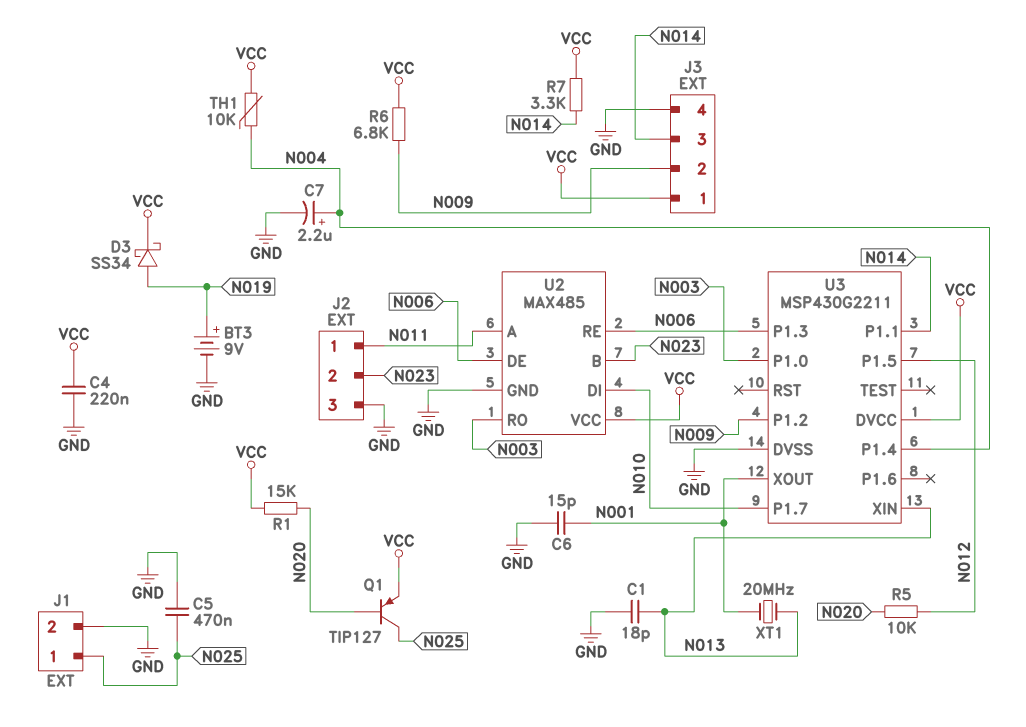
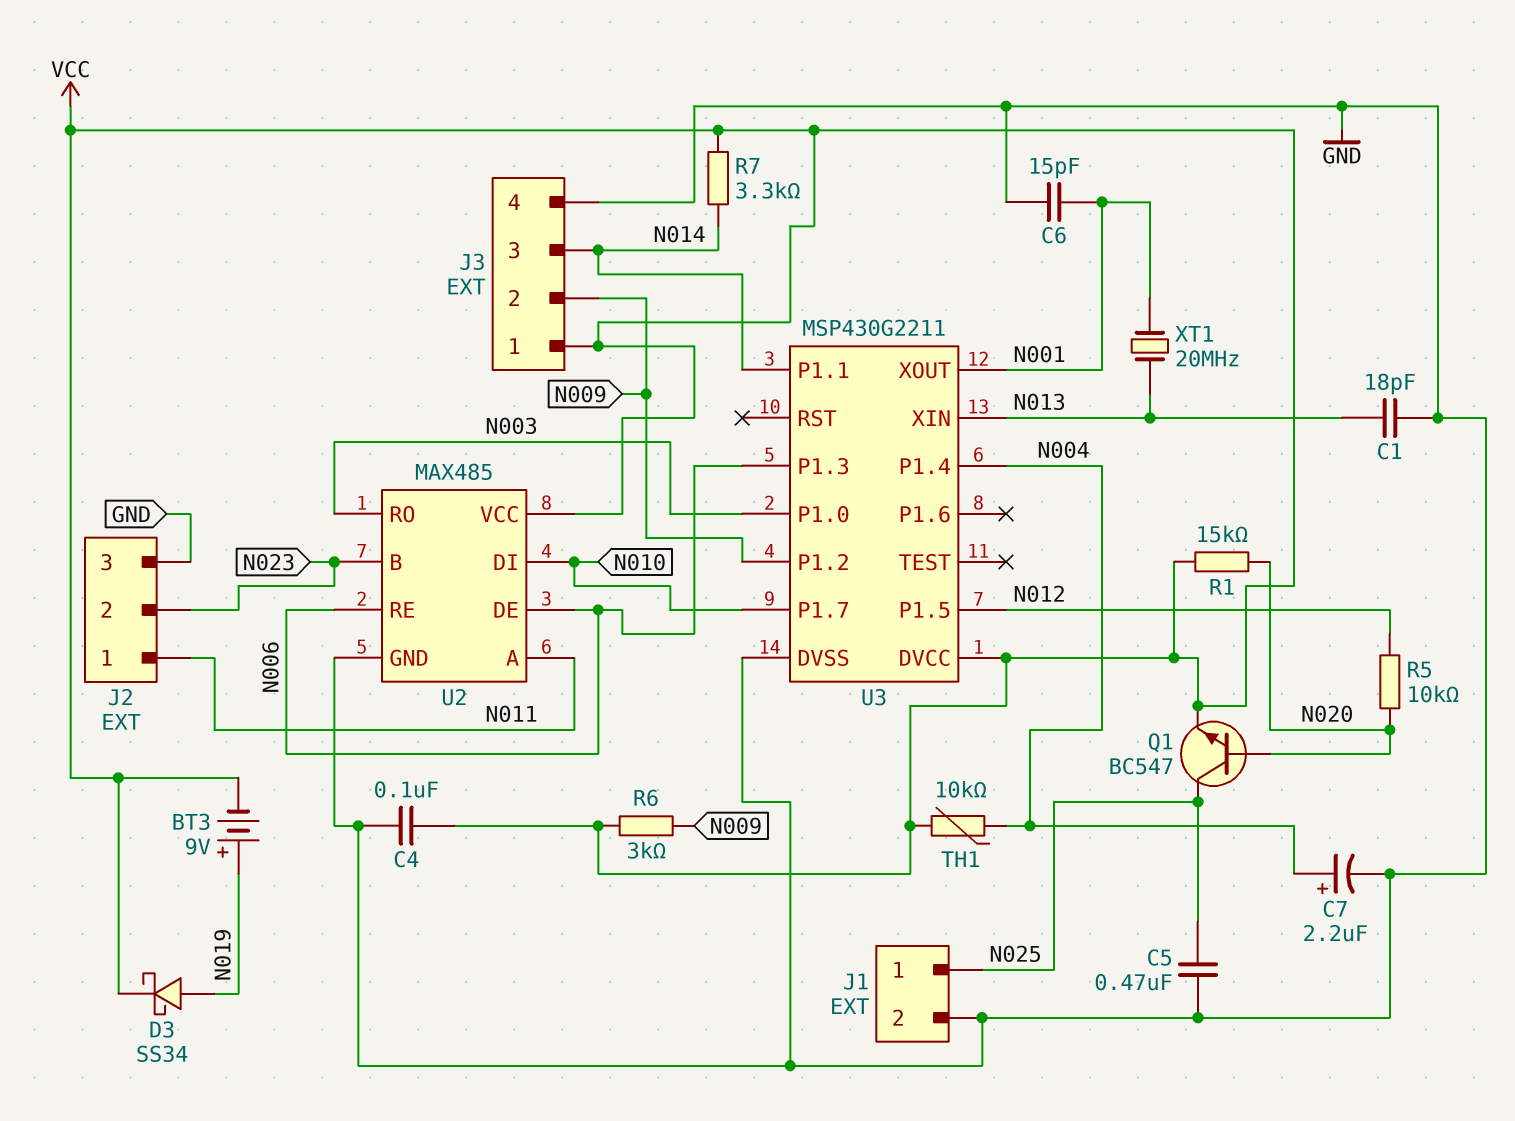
BT3: 9V (plus N019, minus GND) -> 9V (plus N019, minus VCC)
C4: 220nF (GND, VCC) -> 100nF (GND, VCC)
Q1: PNP TIP127 (B N020, C N025, E VCC) -> NPN BC547 (B N020, C N025, E VCC)
R6: 6.8k (N009, VCC) -> 3k (N009, VCC)

